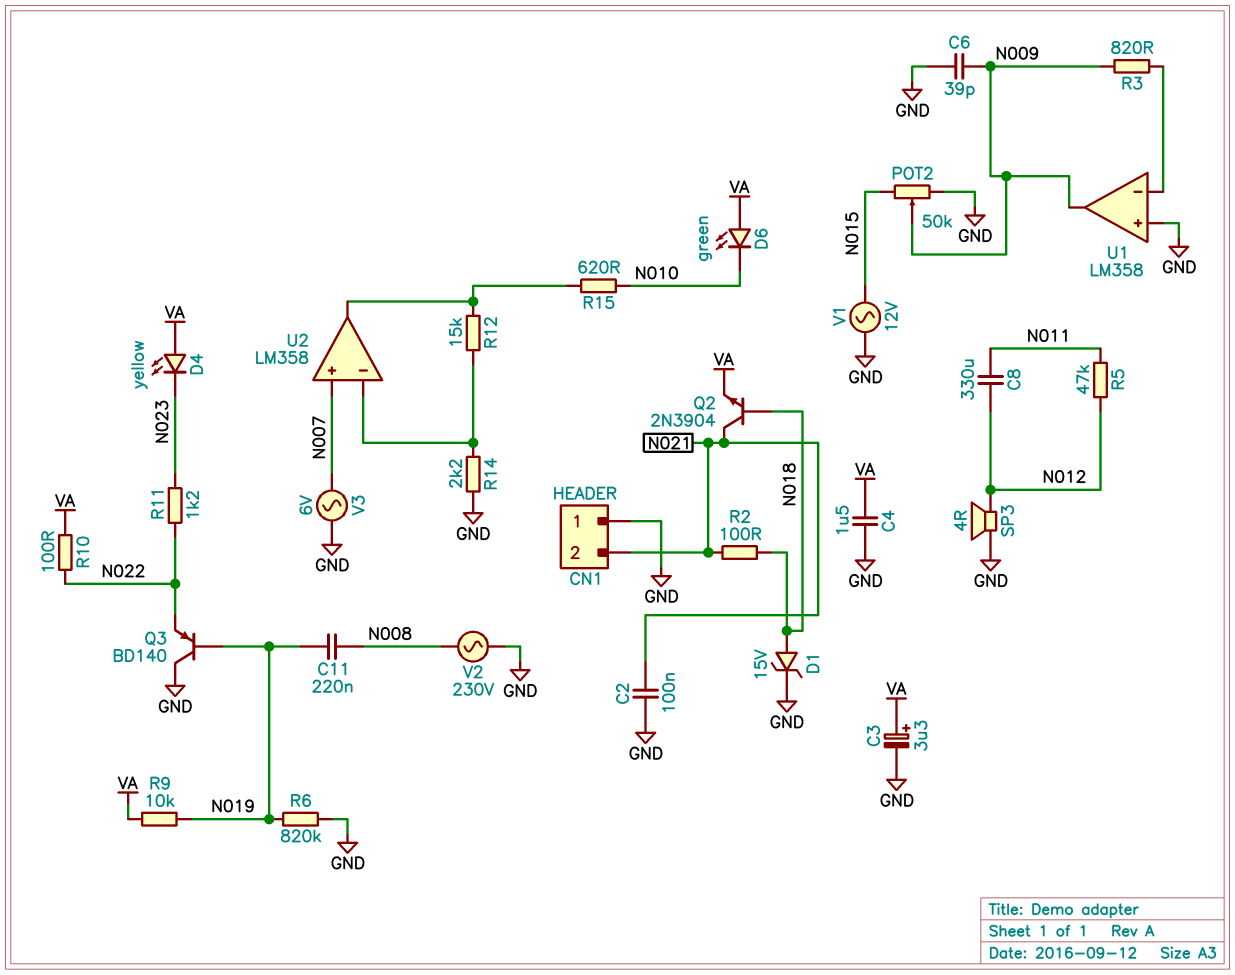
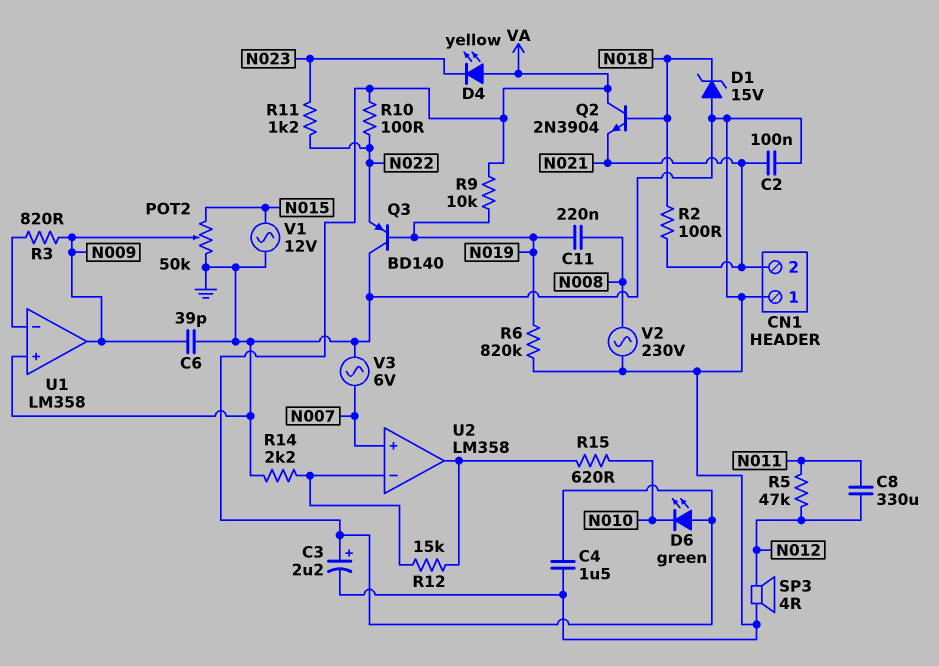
C3: 3.3uF (plus VA, minus GND) -> 2.2uF (plus VA, minus GND)
D1: zener 15V (A N018, K GND) -> zener 15V (A GND, K N018)
Q2: NPN 2N3904 (B N018, C N021, E VA) -> NPN 2N3904 (B N018, C VA, E N021)

